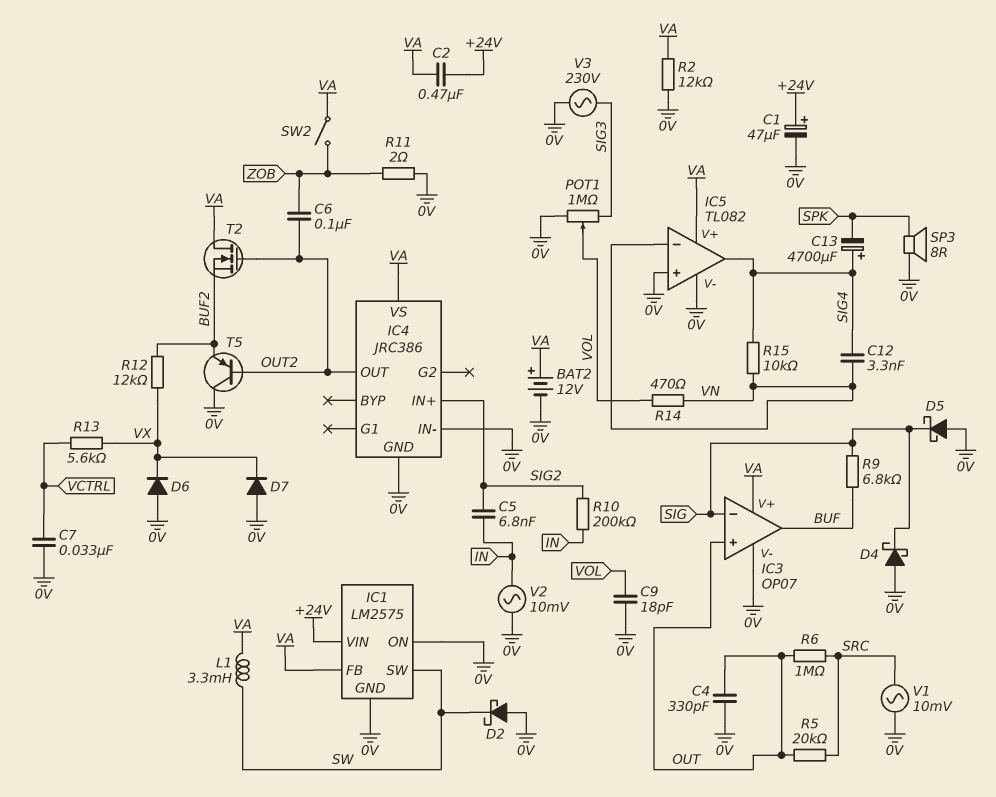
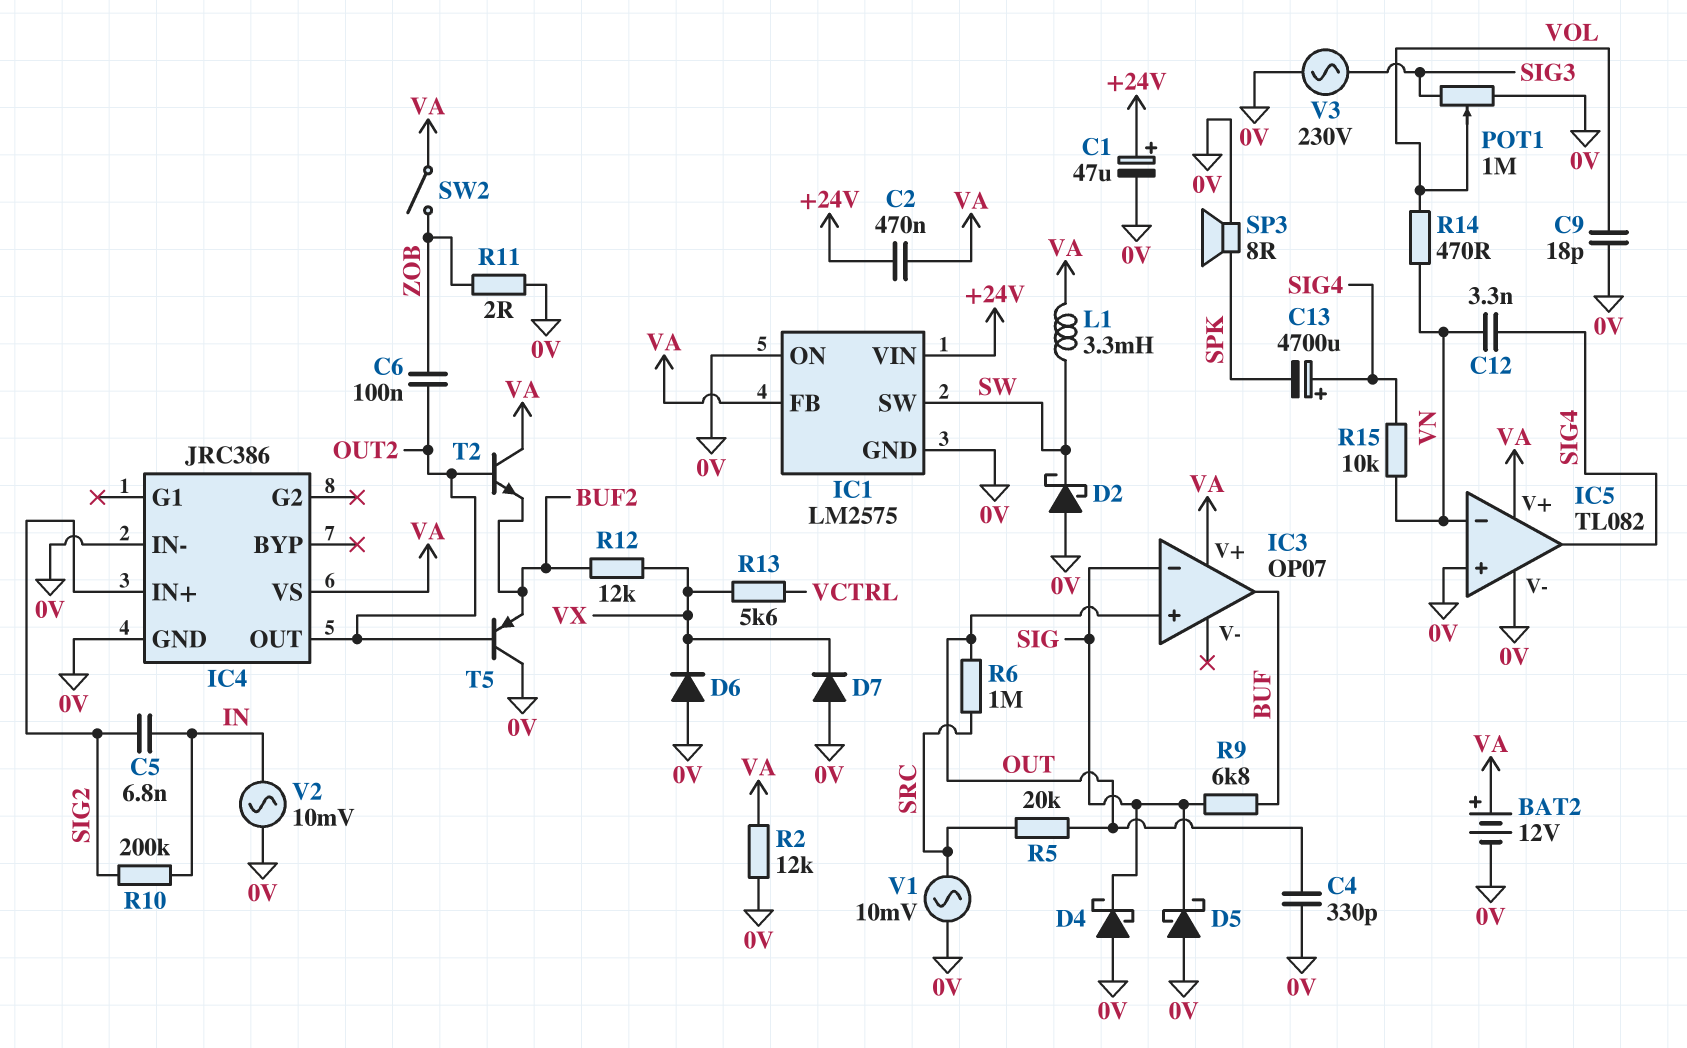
C7: 33nF (0V, VCTRL) -> none
IC3 pin V-: 0V -> none
T2: NMOS (G OUT2, D VA, S BUF2) -> NPN (B OUT2, C VA, E BUF2)

